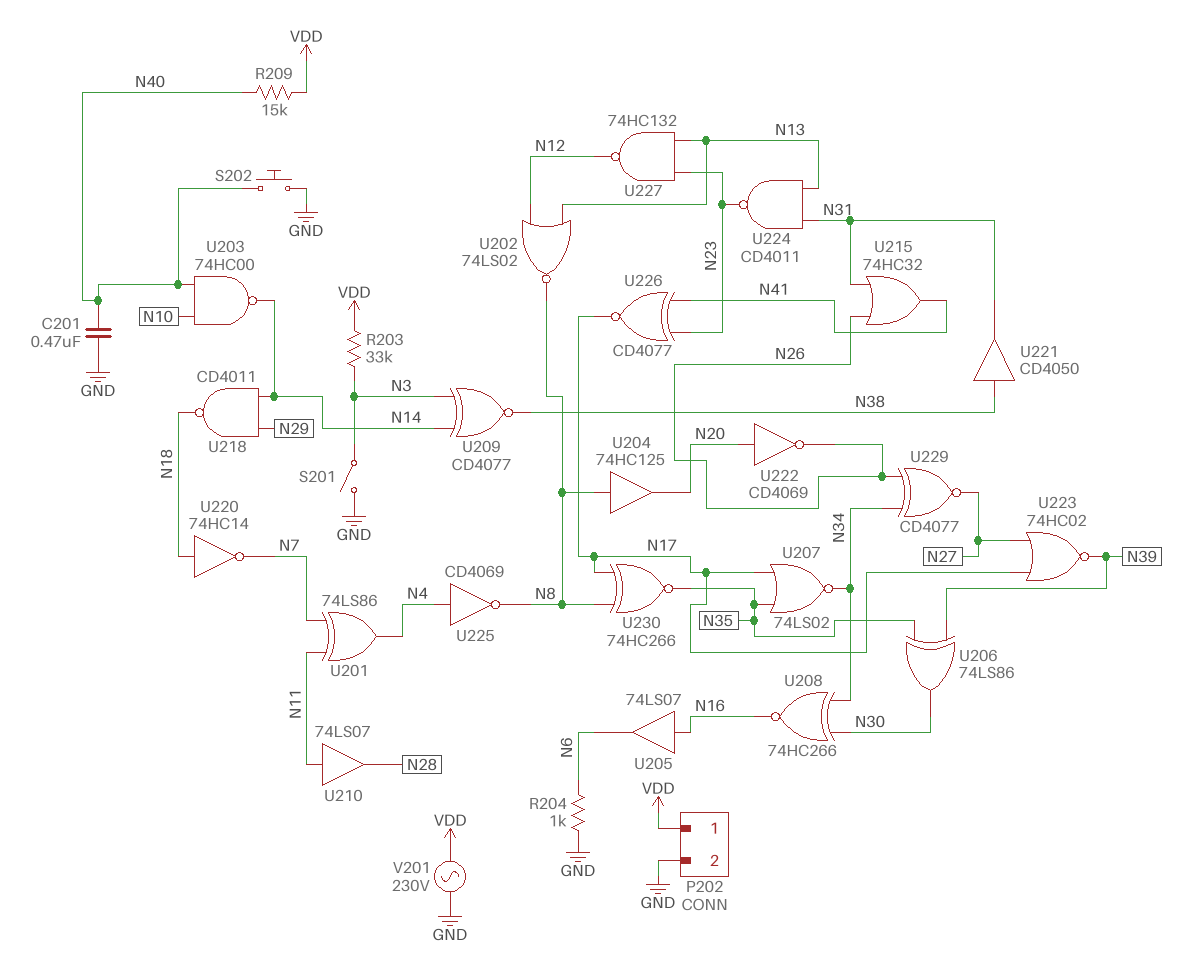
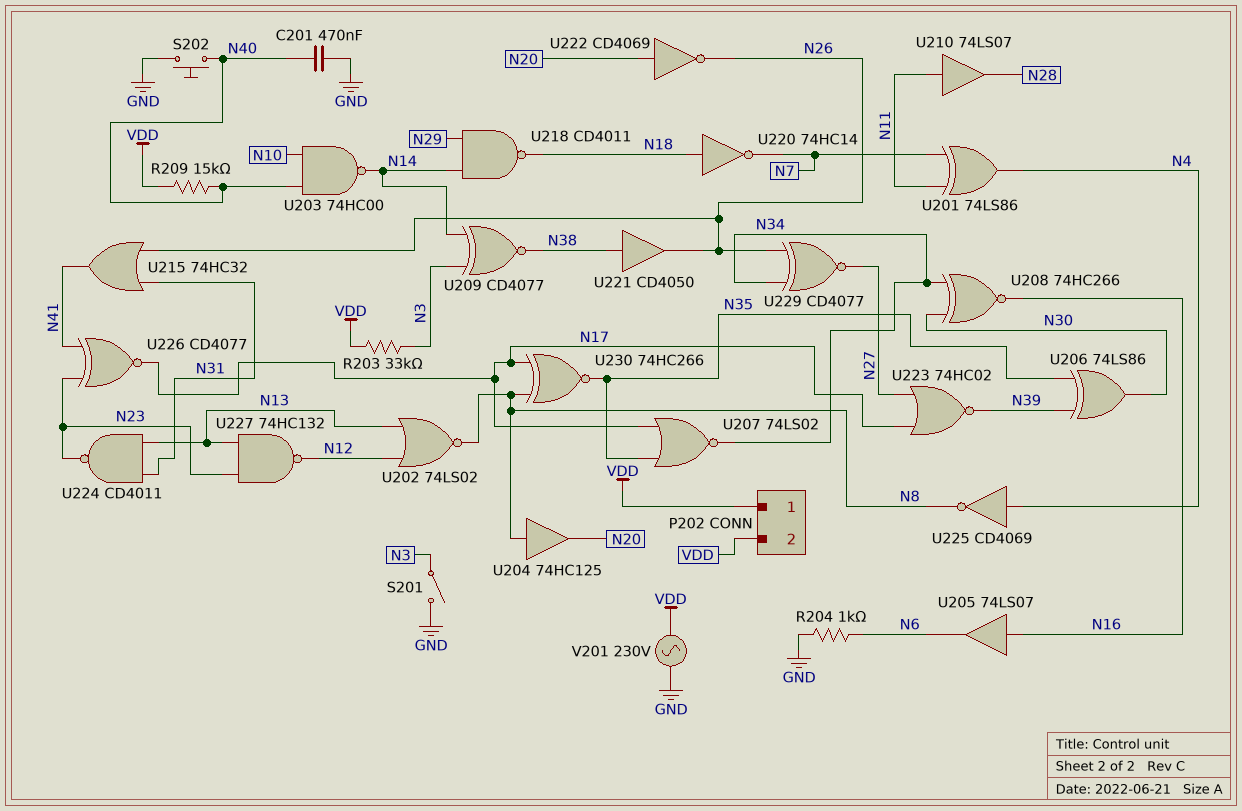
P202 pin 2: GND -> VDD
U221: buffer CD4050 (in N38, out N31) -> buffer CD4050 (in N38, out N26)

